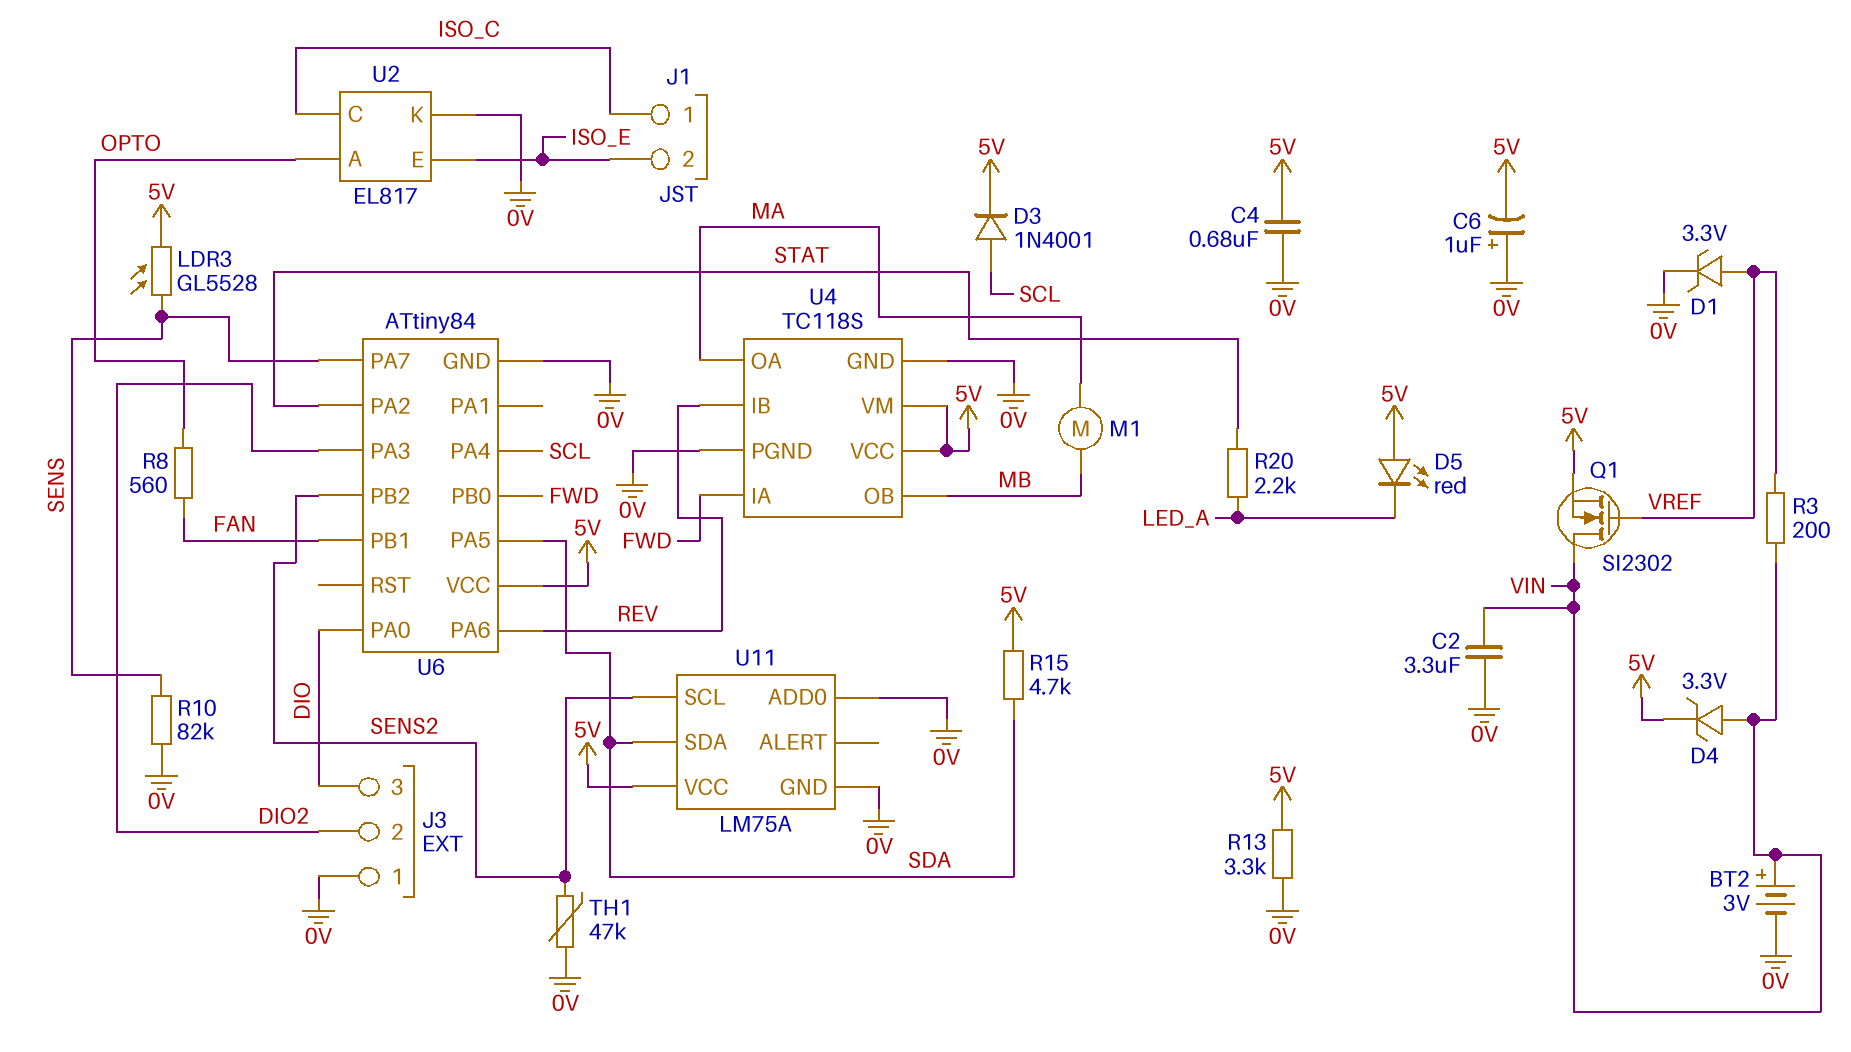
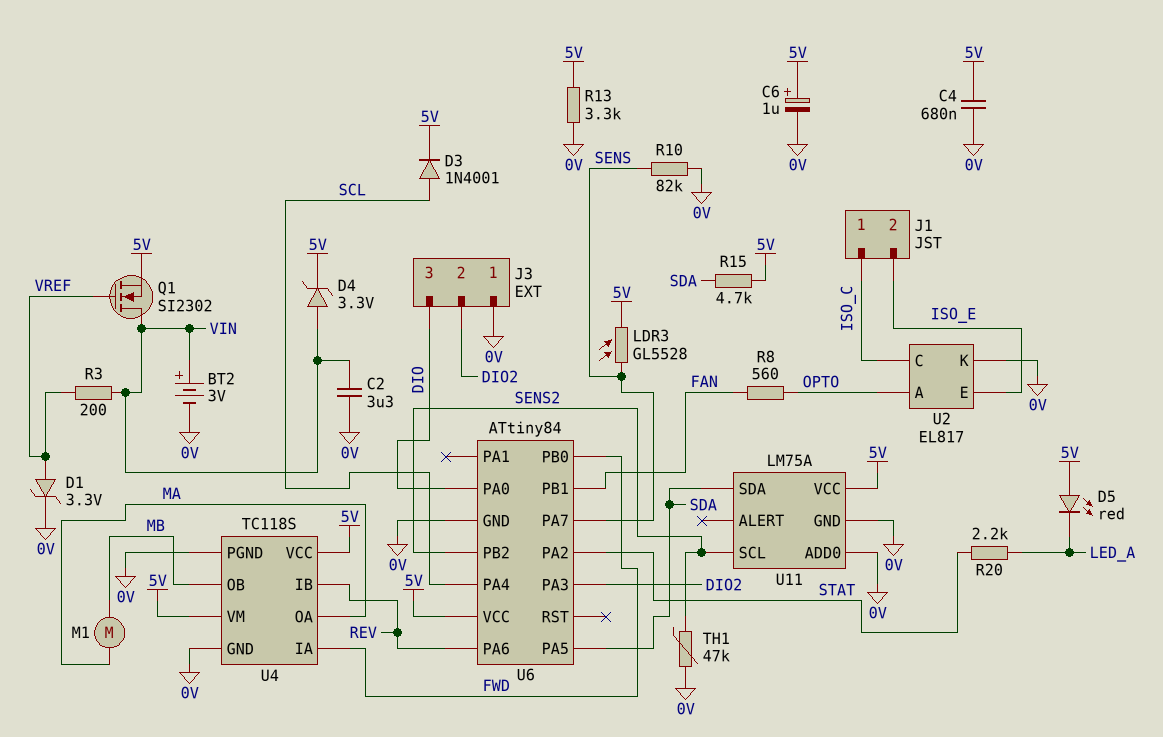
C6: 1uF (plus 0V, minus 5V) -> 1uF (plus 5V, minus 0V)

